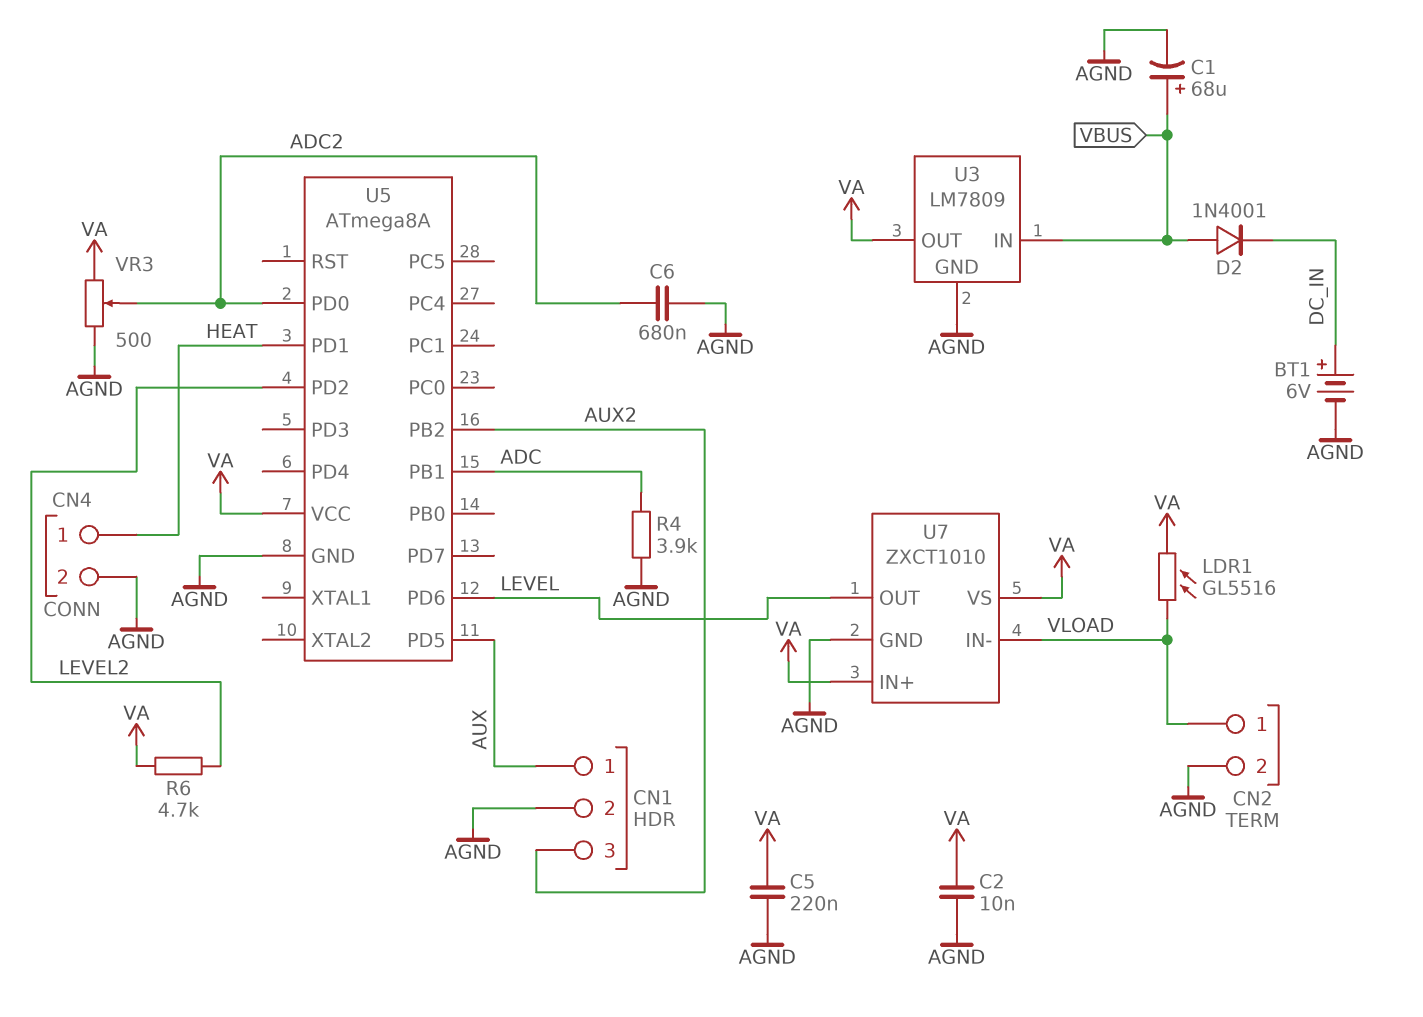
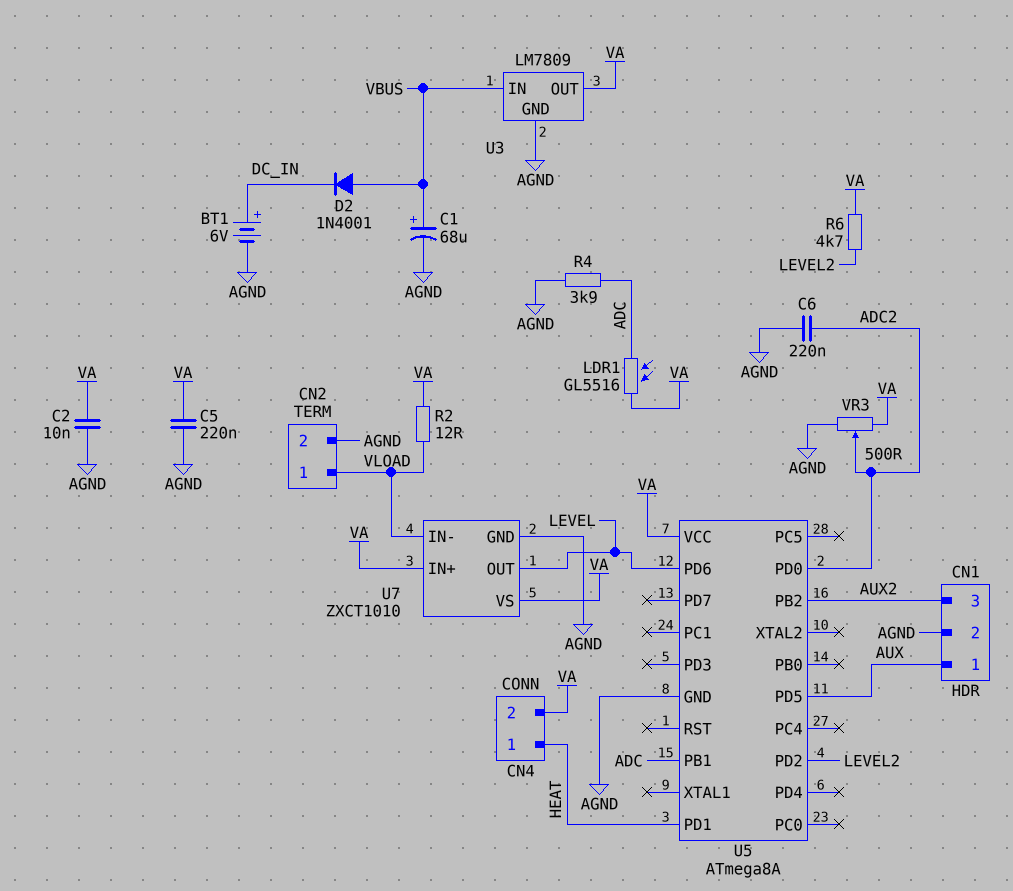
C6: 680nF (ADC2, AGND) -> 220nF (ADC2, AGND)
CN4 pin 2: AGND -> VA
LDR1: GL5516 (VA, VLOAD) -> GL5516 (ADC, VA)
R2: none -> 12 (VA, VLOAD)

